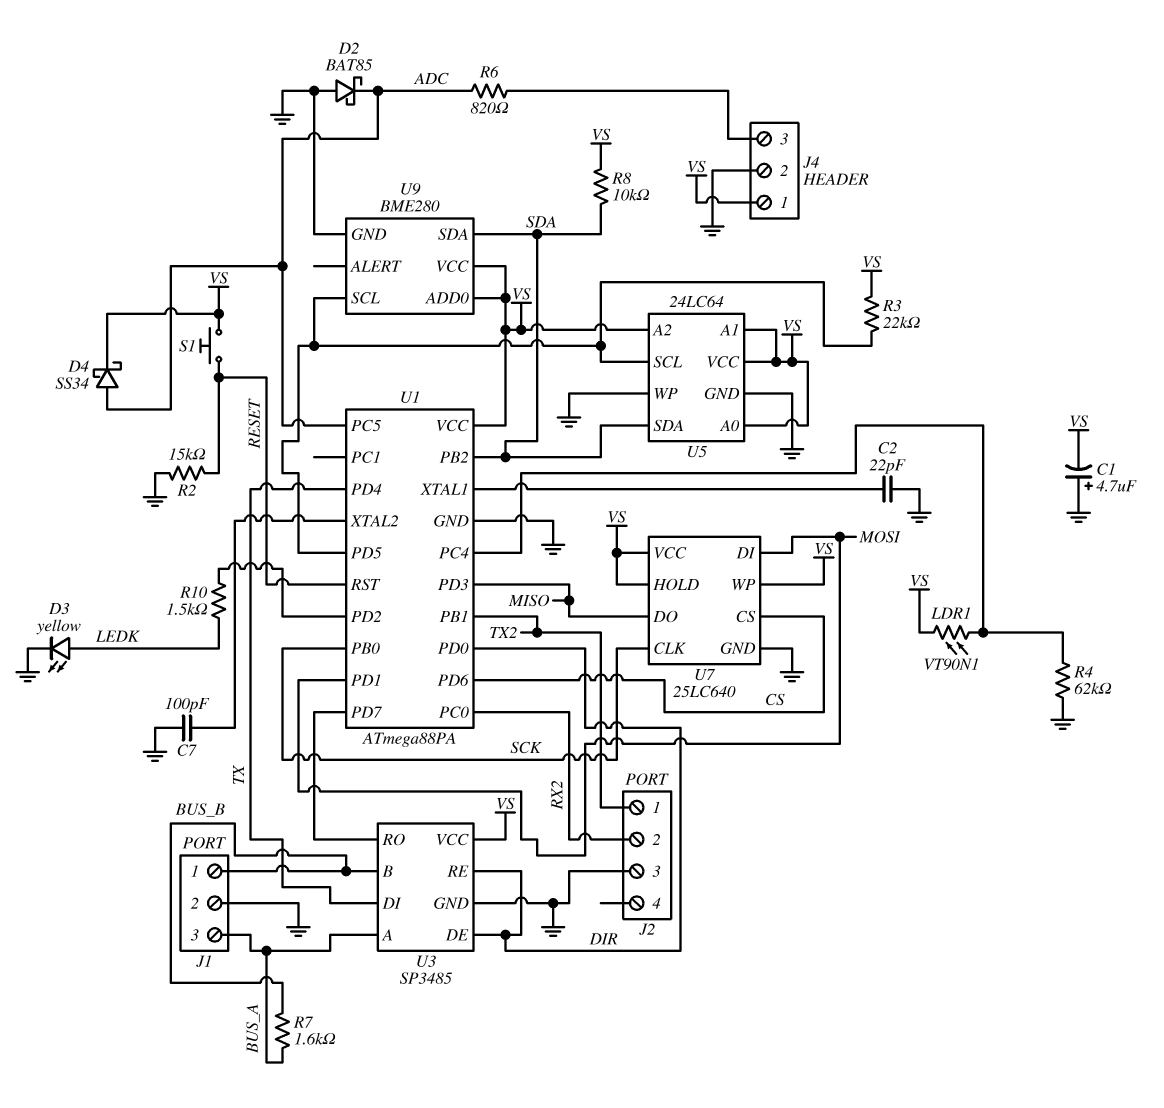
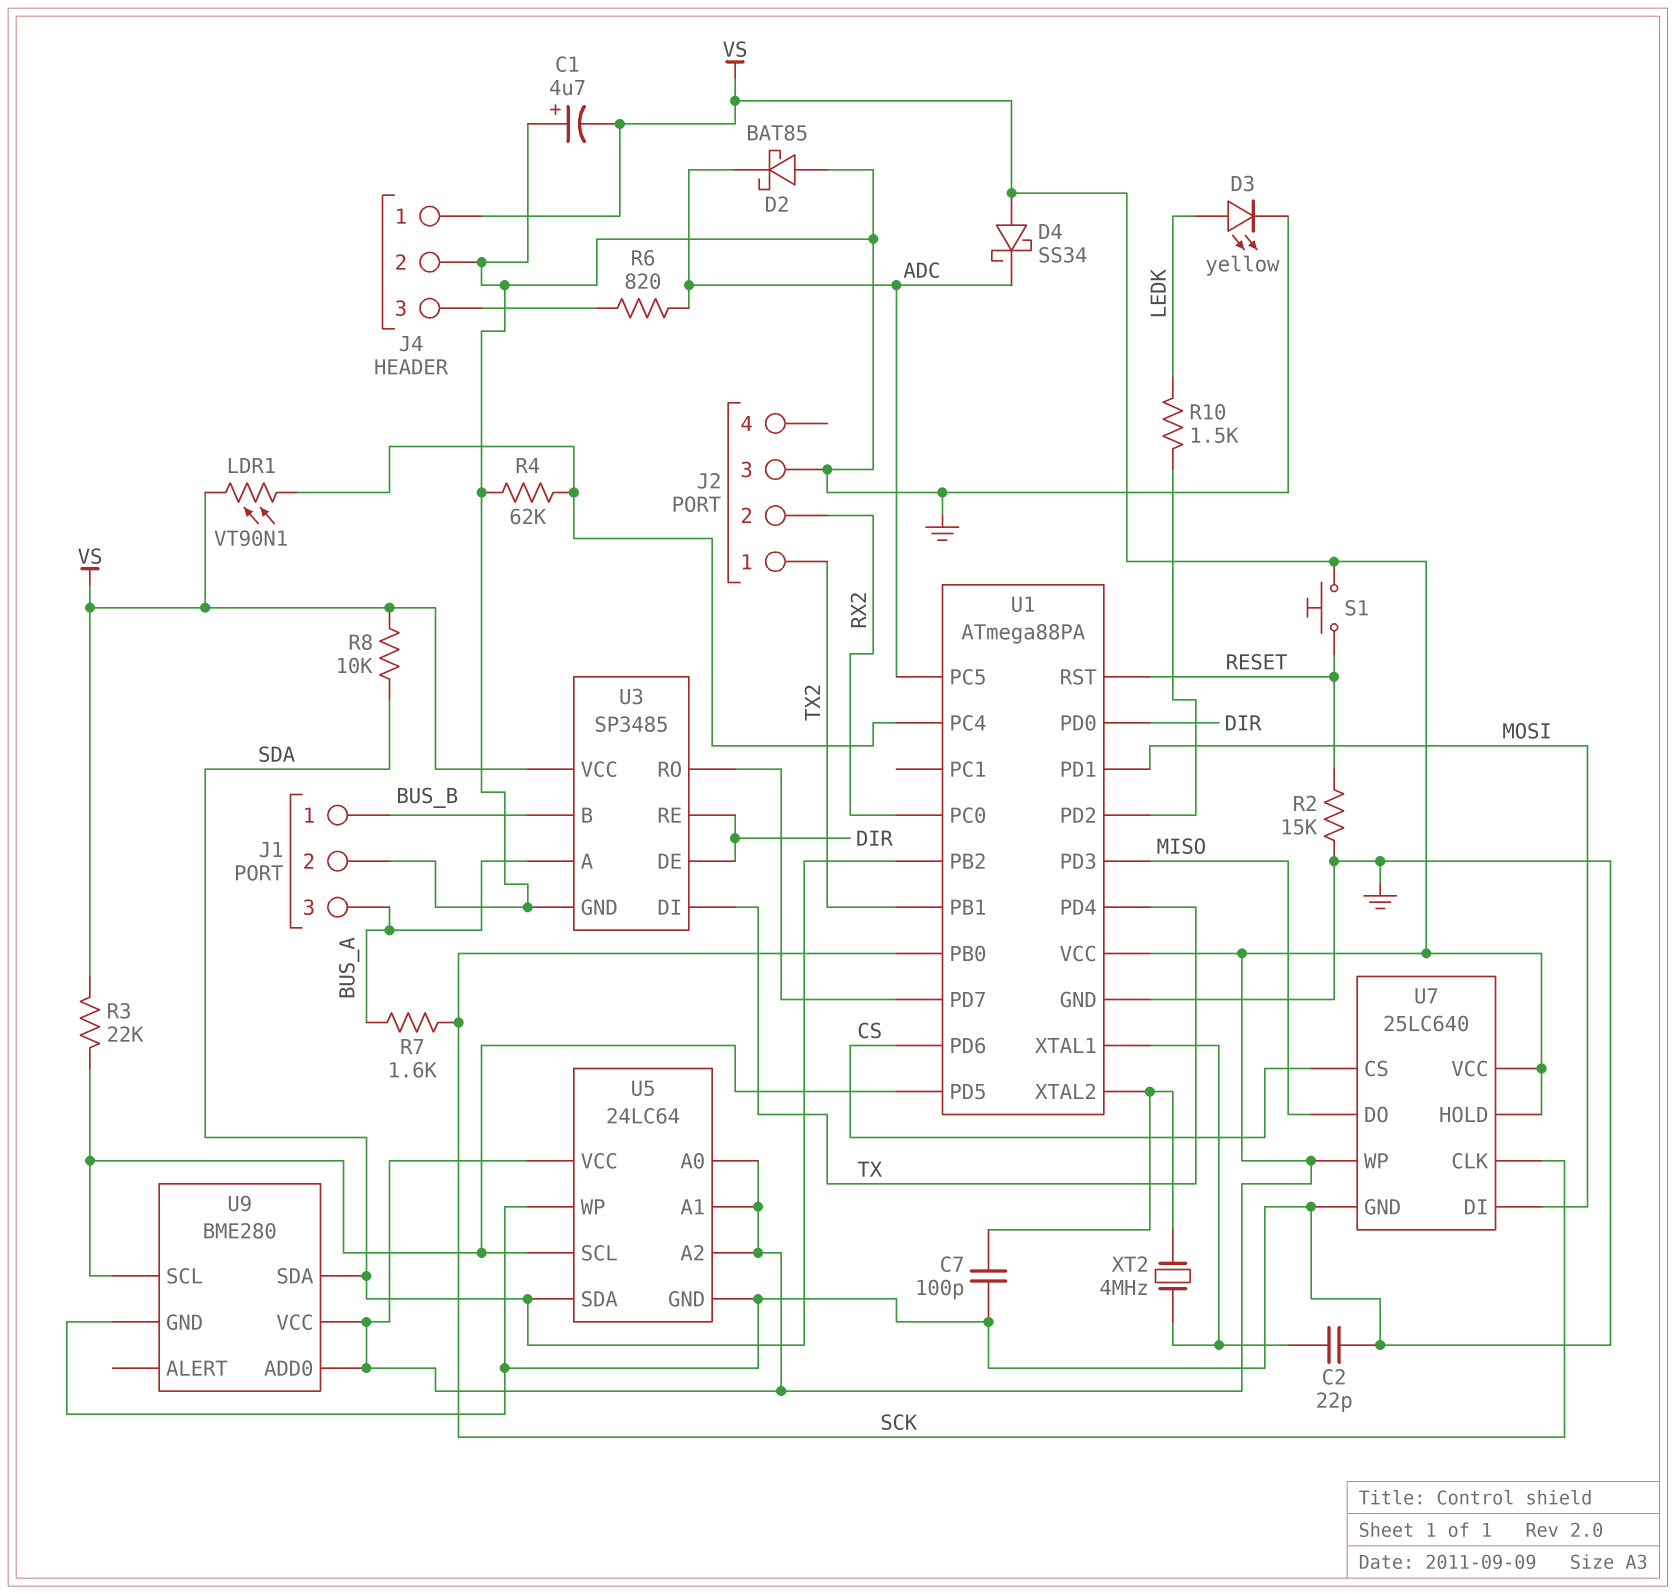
D4: schottky SS34 (A ADC, K VS) -> schottky SS34 (A VS, K ADC)
R7: 1.6k (BUS_A, BUS_B) -> 1.6k (BUS_A, SCK)
XT2: none -> 4MHz (U1/XTAL1, U1/XTAL2)

